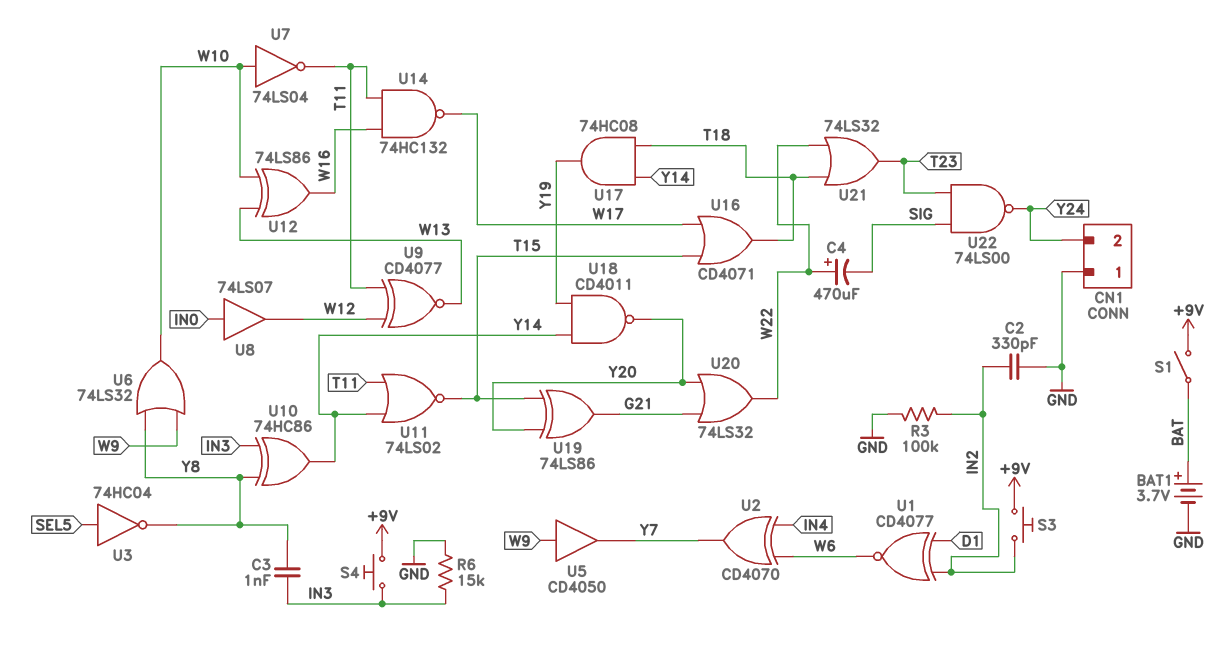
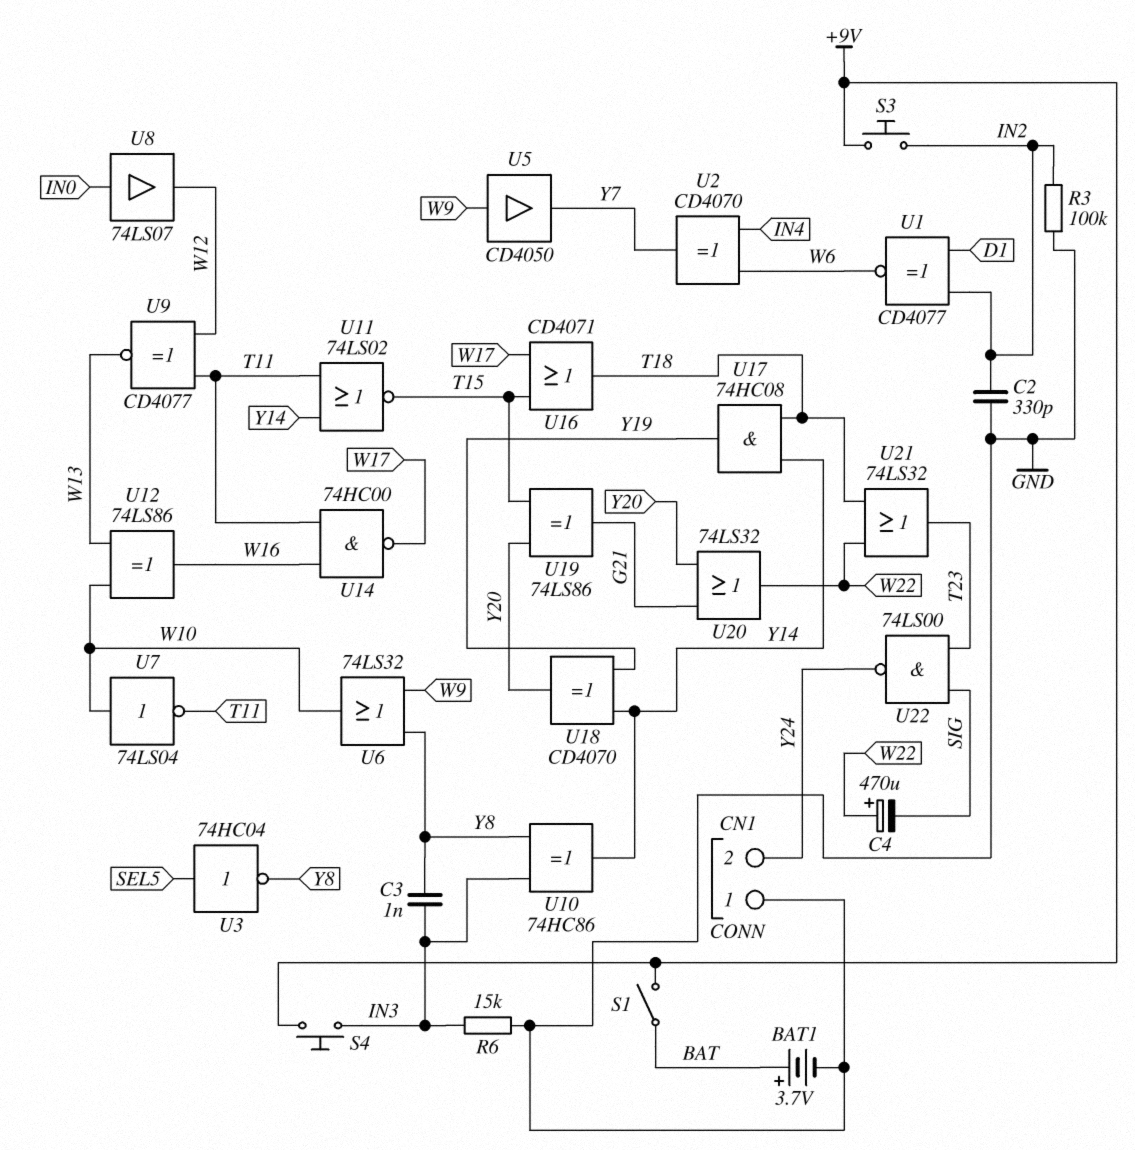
U14: NAND 74HC132 (in T11, in W16, out W17) -> NAND 74HC00 (in T11, in W16, out W17)
U18: NAND CD4011 (in Y14, in Y19, out Y20) -> XOR CD4070 (in Y14, in Y19, out Y20)

